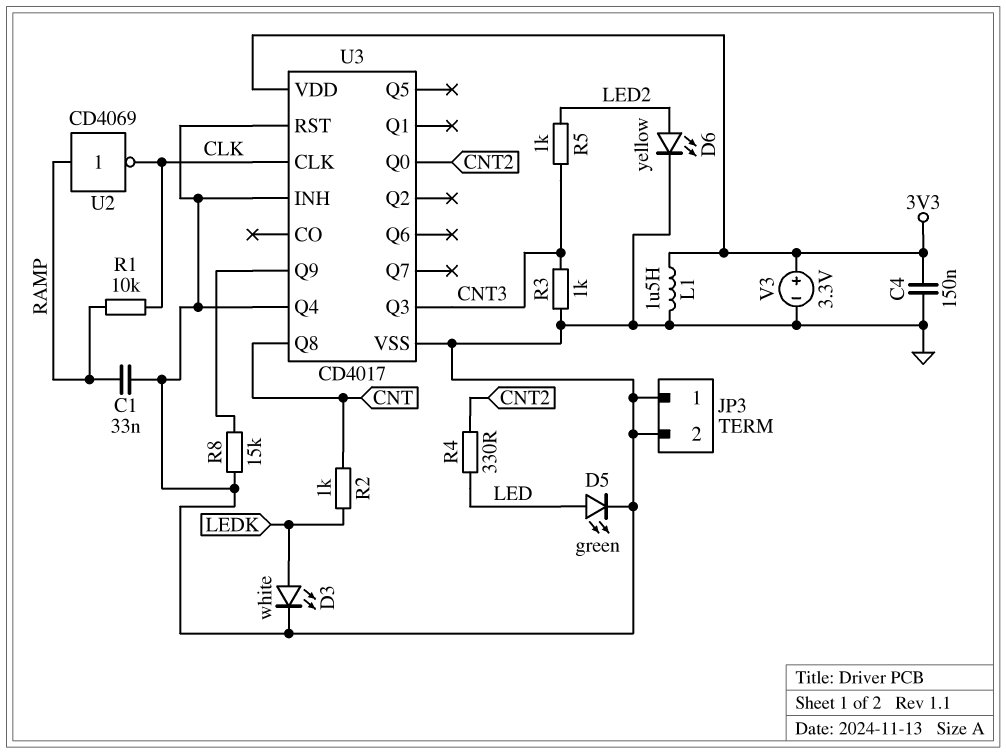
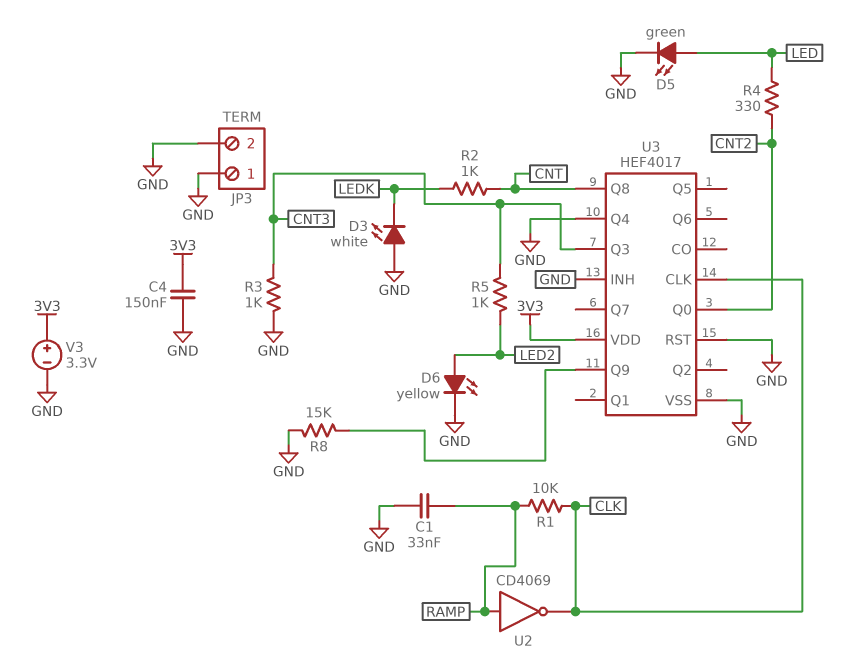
D3: LED white (A LEDK, K GND) -> LED white (A GND, K LEDK)
L1: 1.5uH (3V3, GND) -> none
U3: CD4017 -> HEF4017

